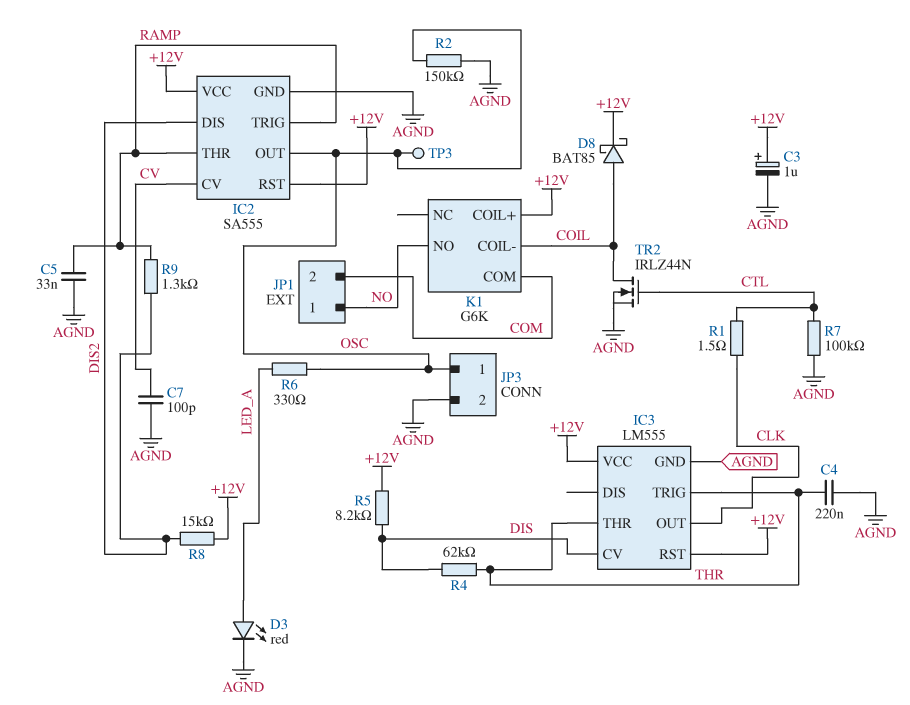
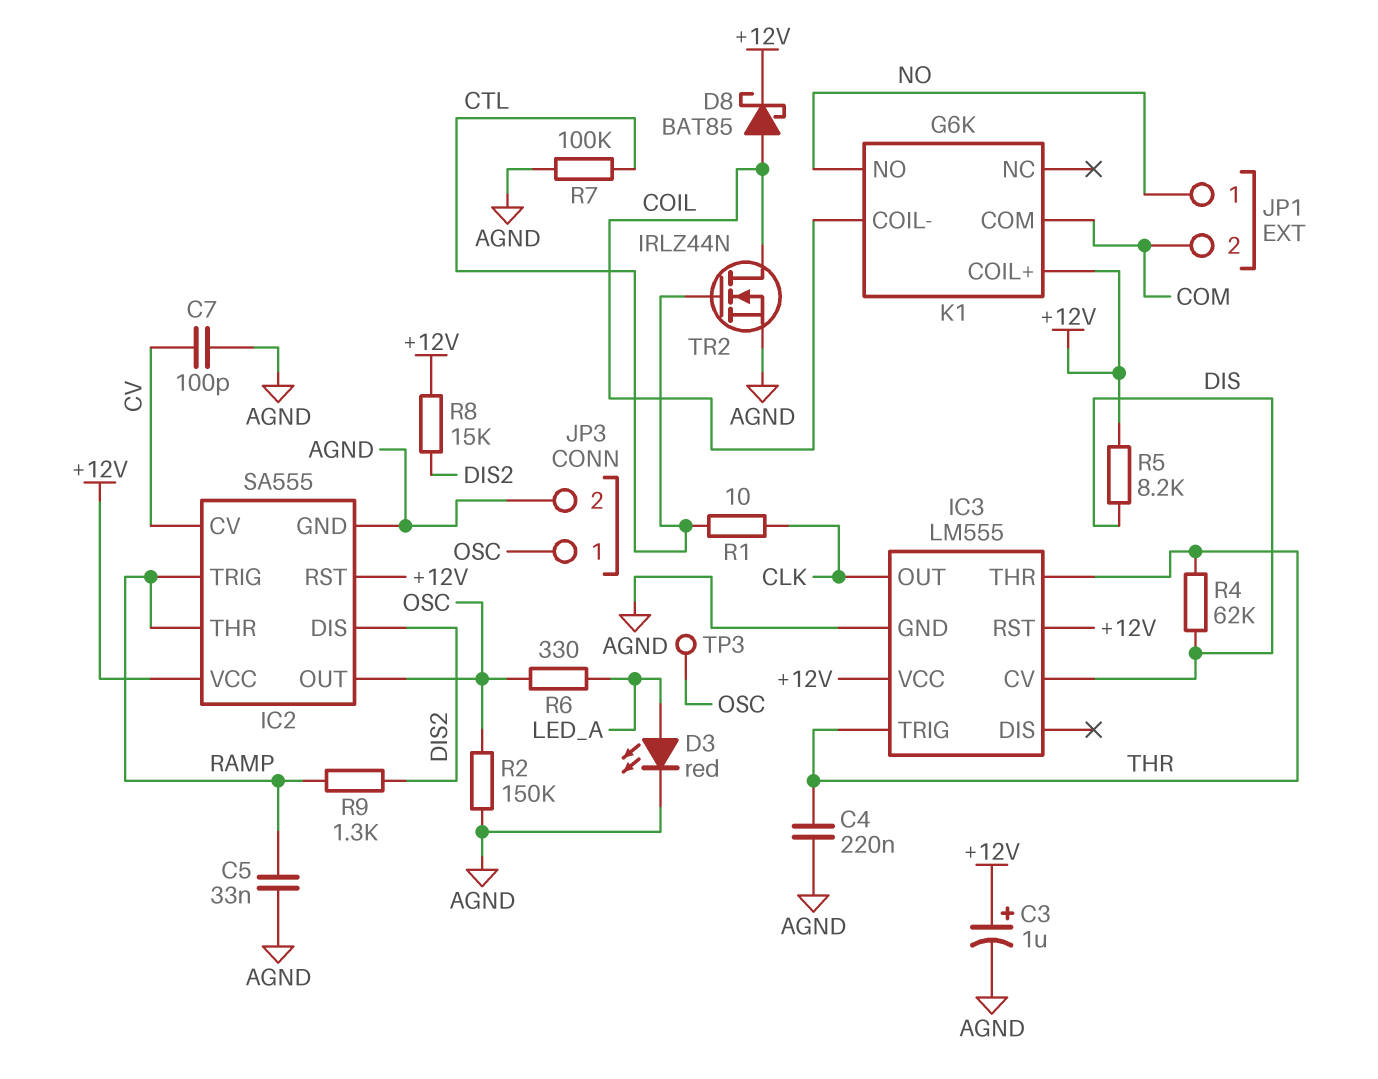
R1: 1.5 (CLK, CTL) -> 10 (CLK, CTL)

